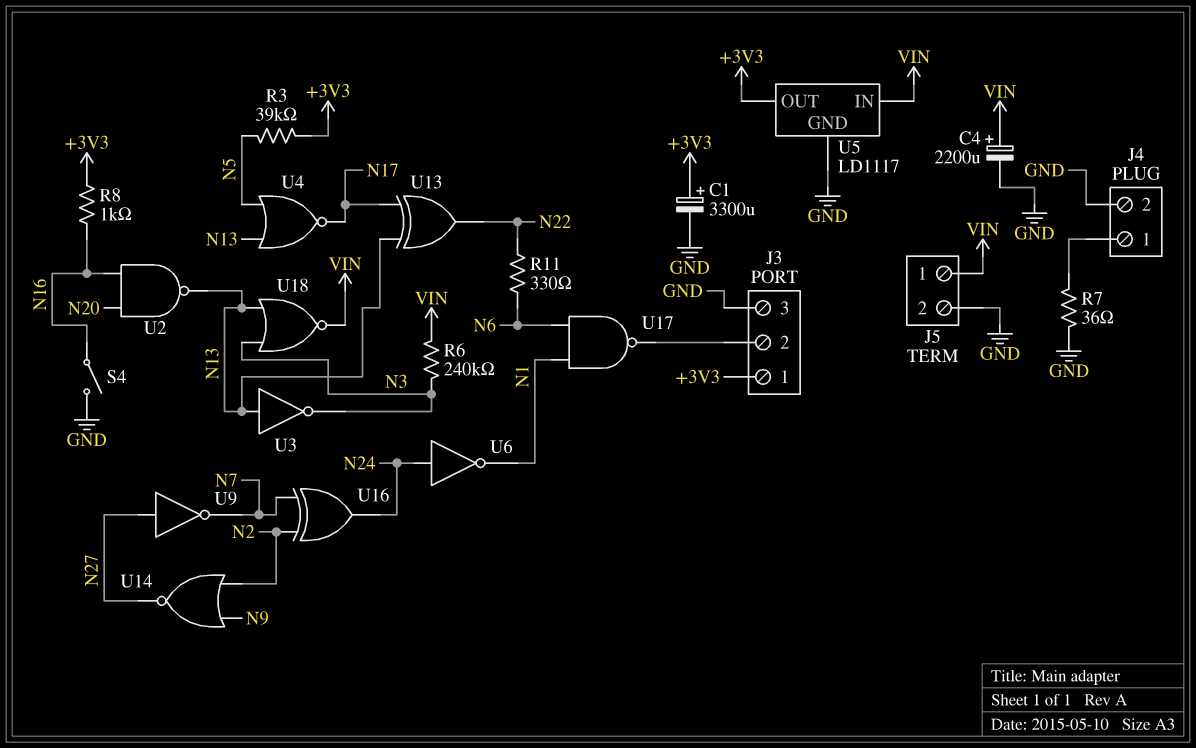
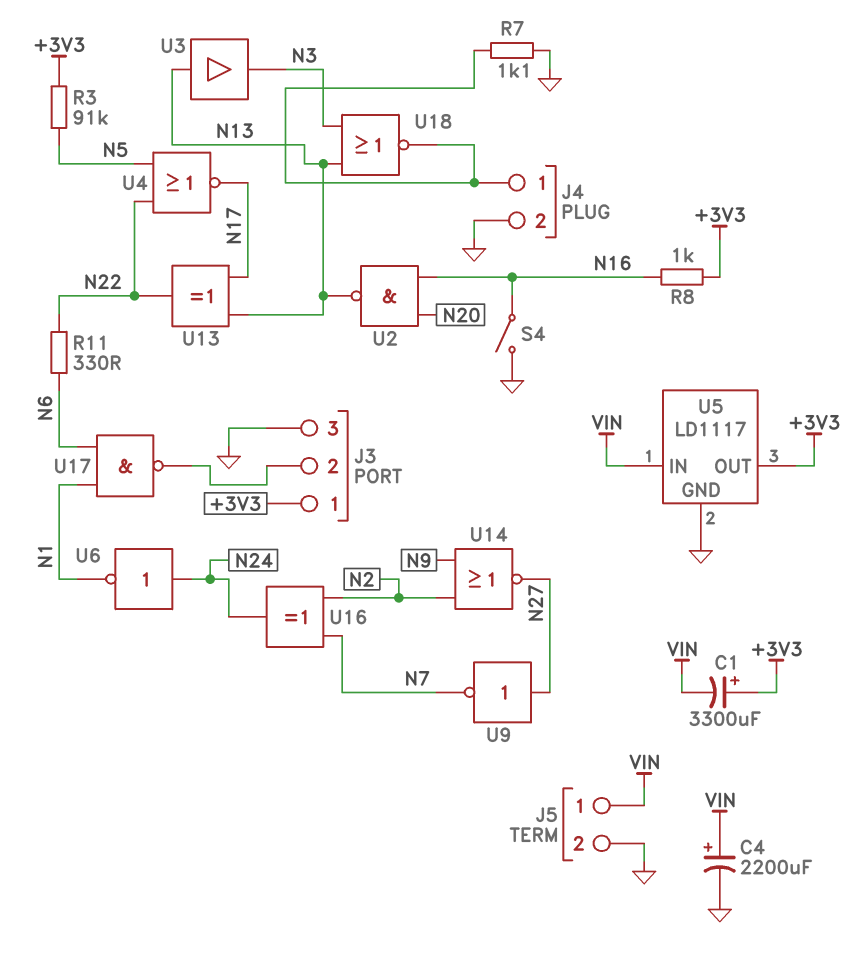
C1: 3300uF (plus +3V3, minus GND) -> 3300uF (plus +3V3, minus VIN)
R3: 39k (+3V3, N5) -> 91k (+3V3, N5)
R6: 240k (N3, VIN) -> none
R7: 36 (GND, J4/1) -> 1.1k (GND, J4/1)
U3: NOT (in N13, out N3) -> buffer (in N13, out N3)
U4: NOR (in N5, in N13, out N17) -> NOR (in N5, in N22, out N17)
U18: NOR (in N3, in N13, out VIN) -> NOR (in N3, in N13, out J4/1)

